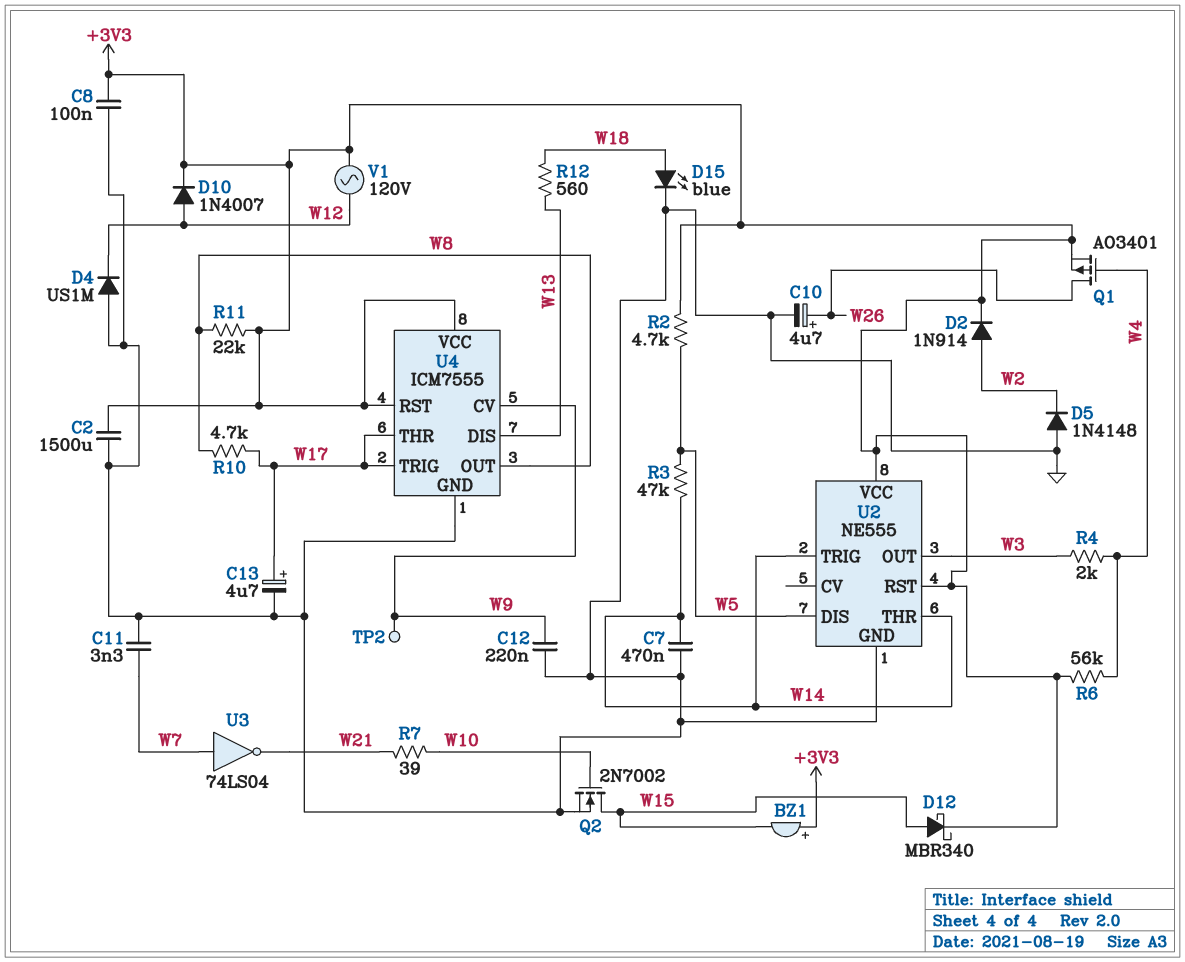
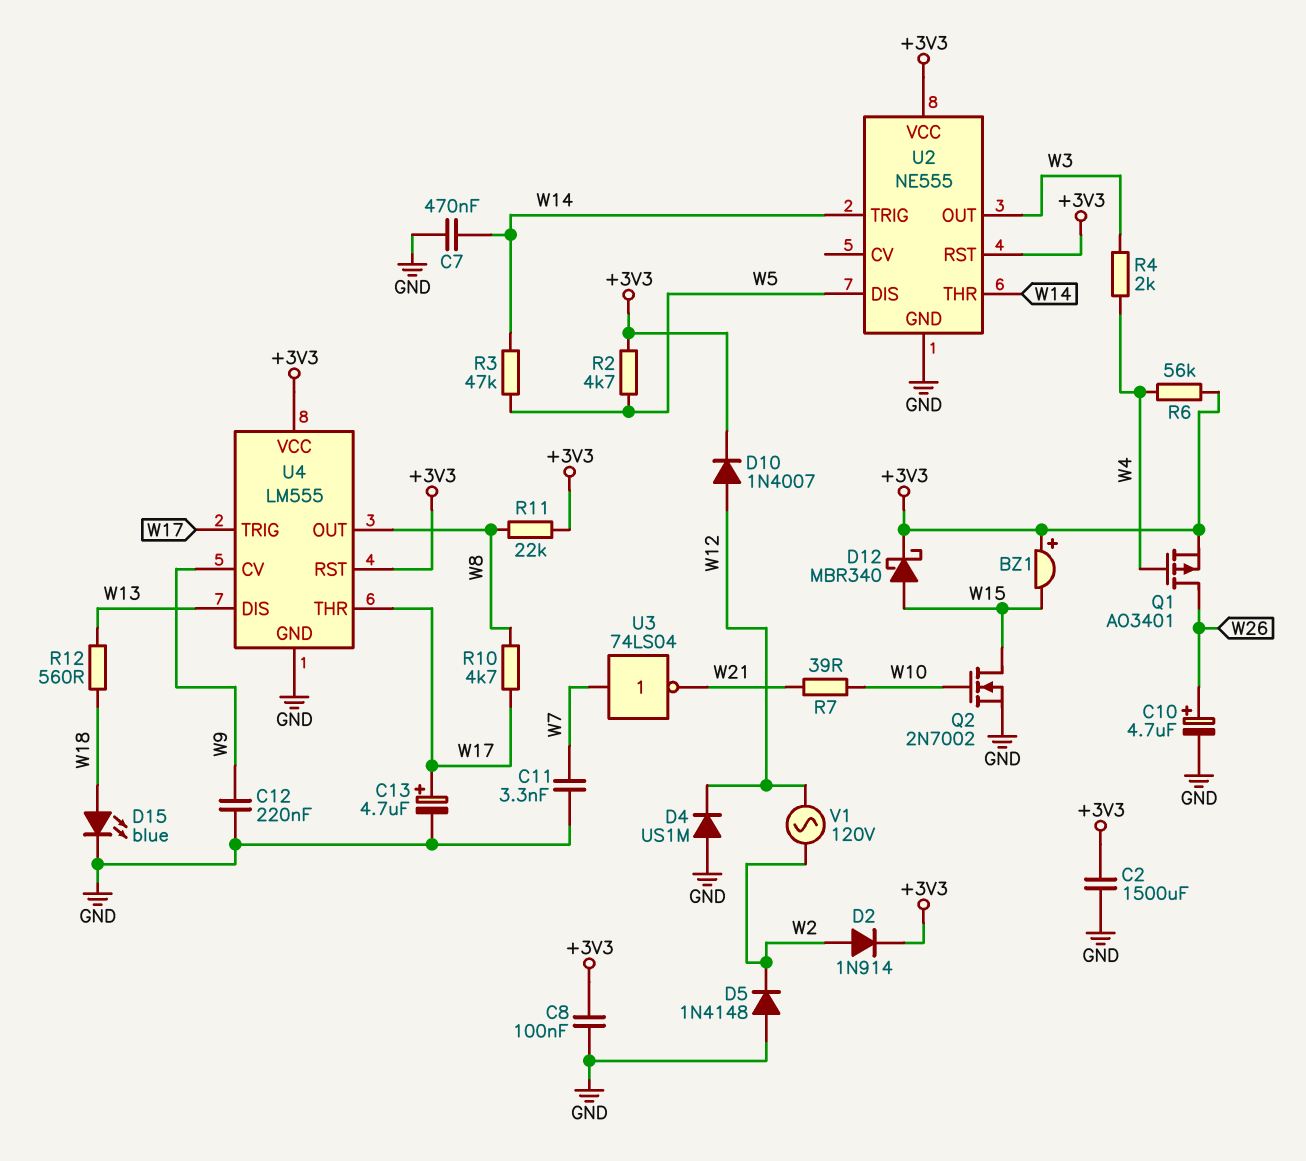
TP2: test point (W9) -> none
U4: ICM7555 -> LM555
V1: AC 120V (+3V3, W12) -> AC 120V (W2, W12)

